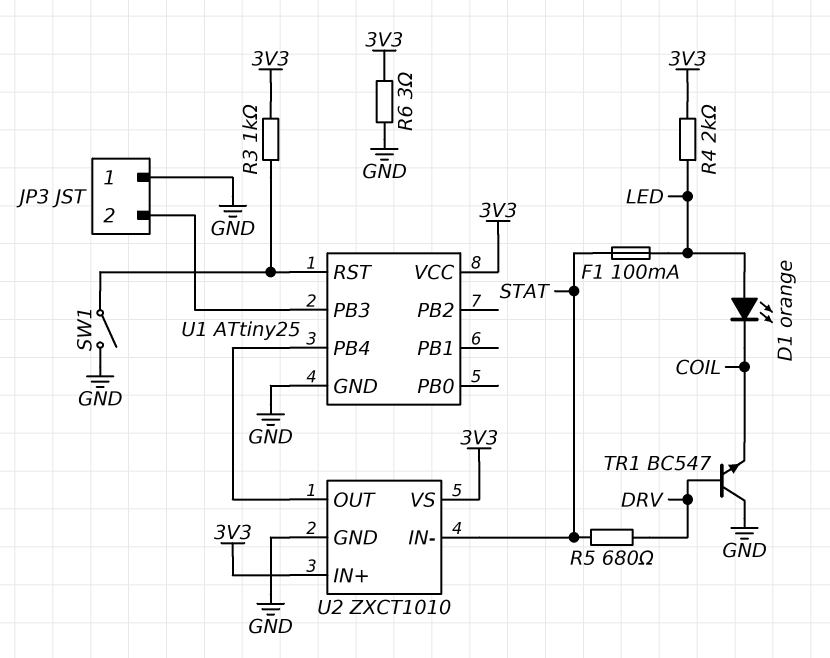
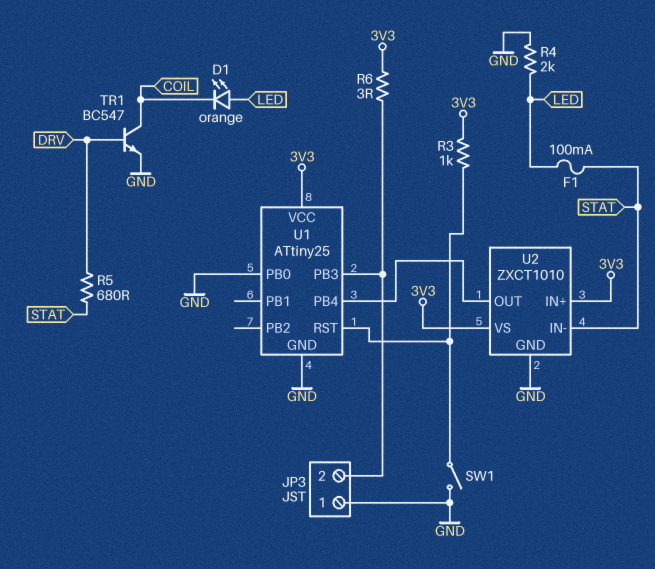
R4: 2k (3V3, LED) -> 2k (GND, LED)
R6: 3 (3V3, GND) -> 3 (3V3, JP3/2)
TR1: NPN BC547 (B DRV, C GND, E COIL) -> NPN BC547 (B DRV, C COIL, E GND)
U1 pin PB0: none -> GND

